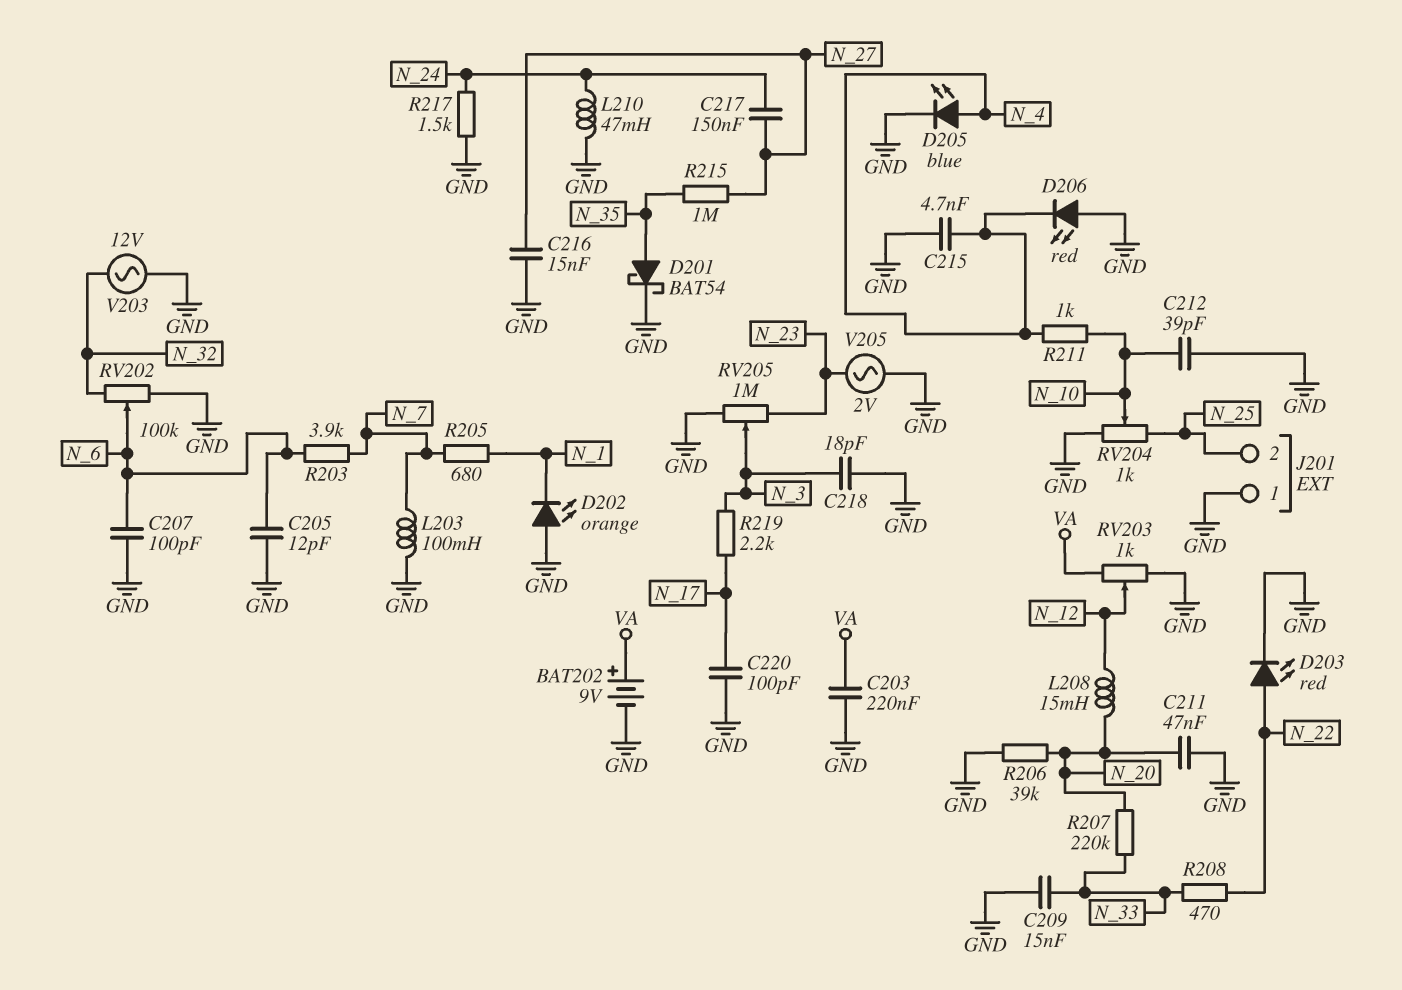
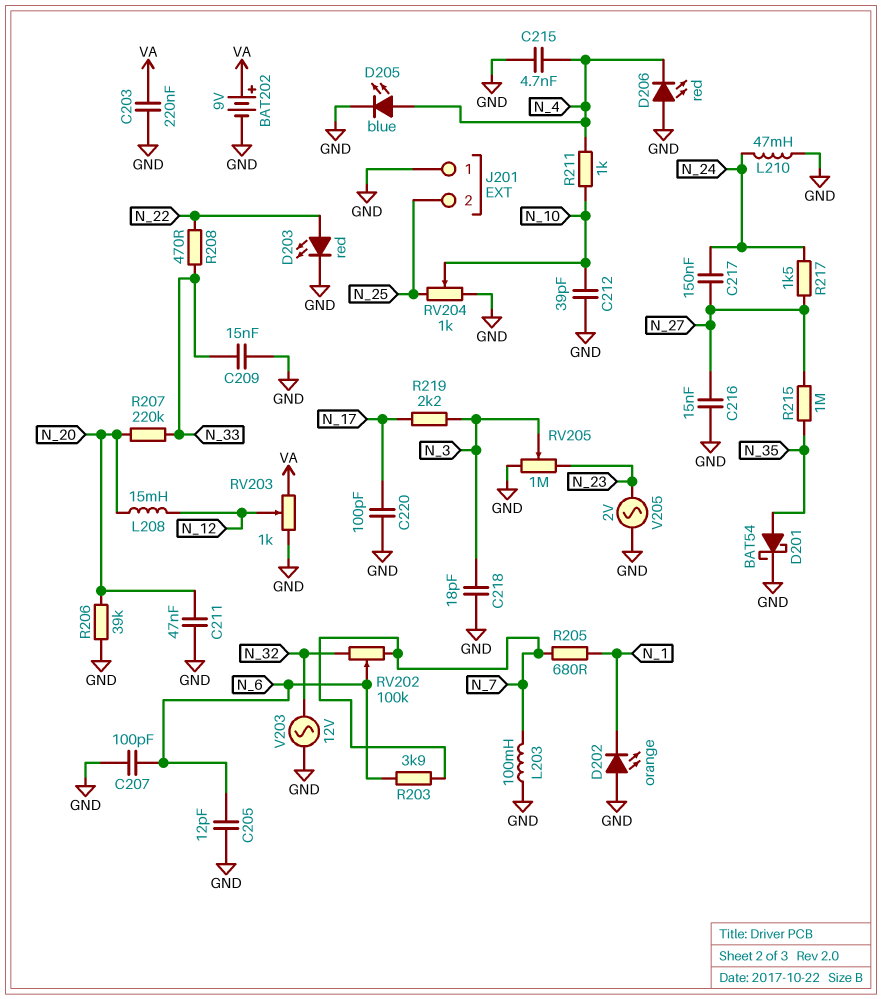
R217: 1.5k (GND, N_24) -> 1.5k (N_24, N_27)
RV202: 100k (GND, N_32, wiper N_6) -> 100k (N_7, N_32, wiper N_6)

